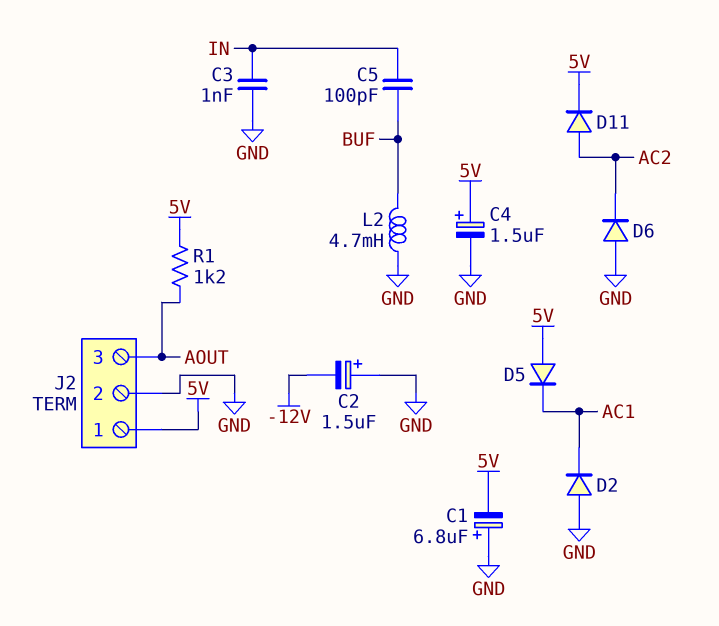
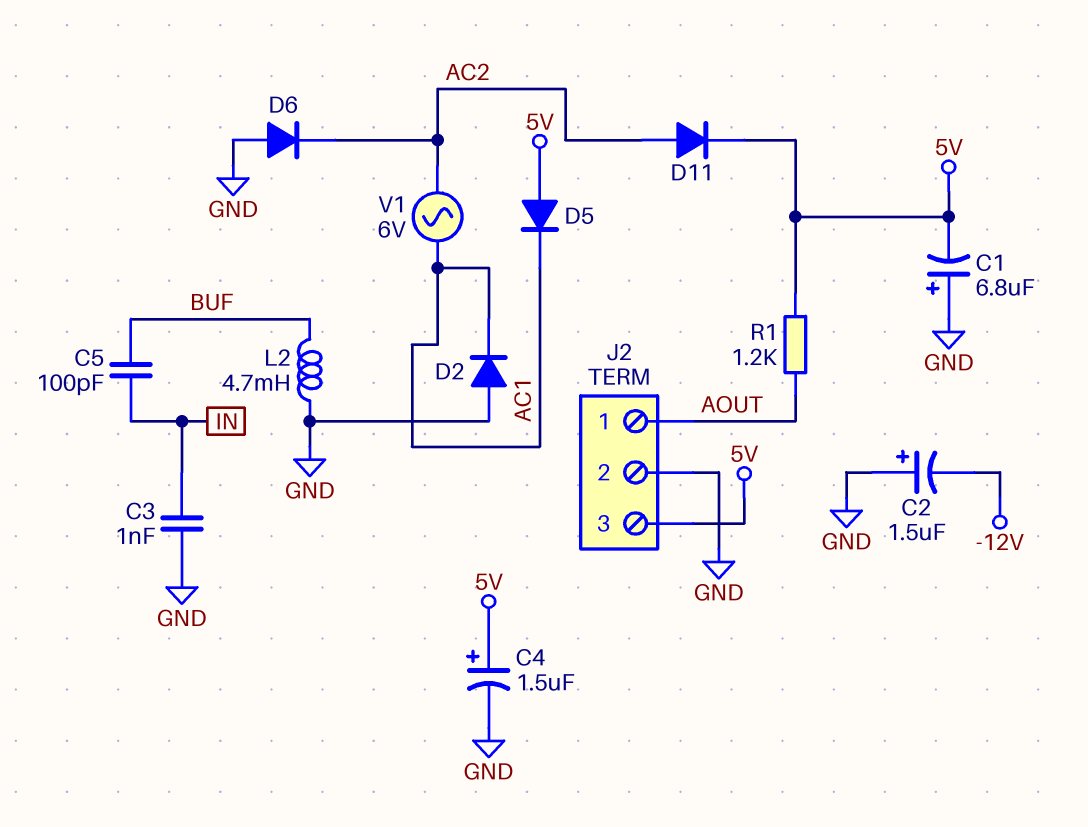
J2 pin 1: 5V -> AOUT
J2 pin 3: AOUT -> 5V
V1: none -> AC 6V (AC1, AC2)

